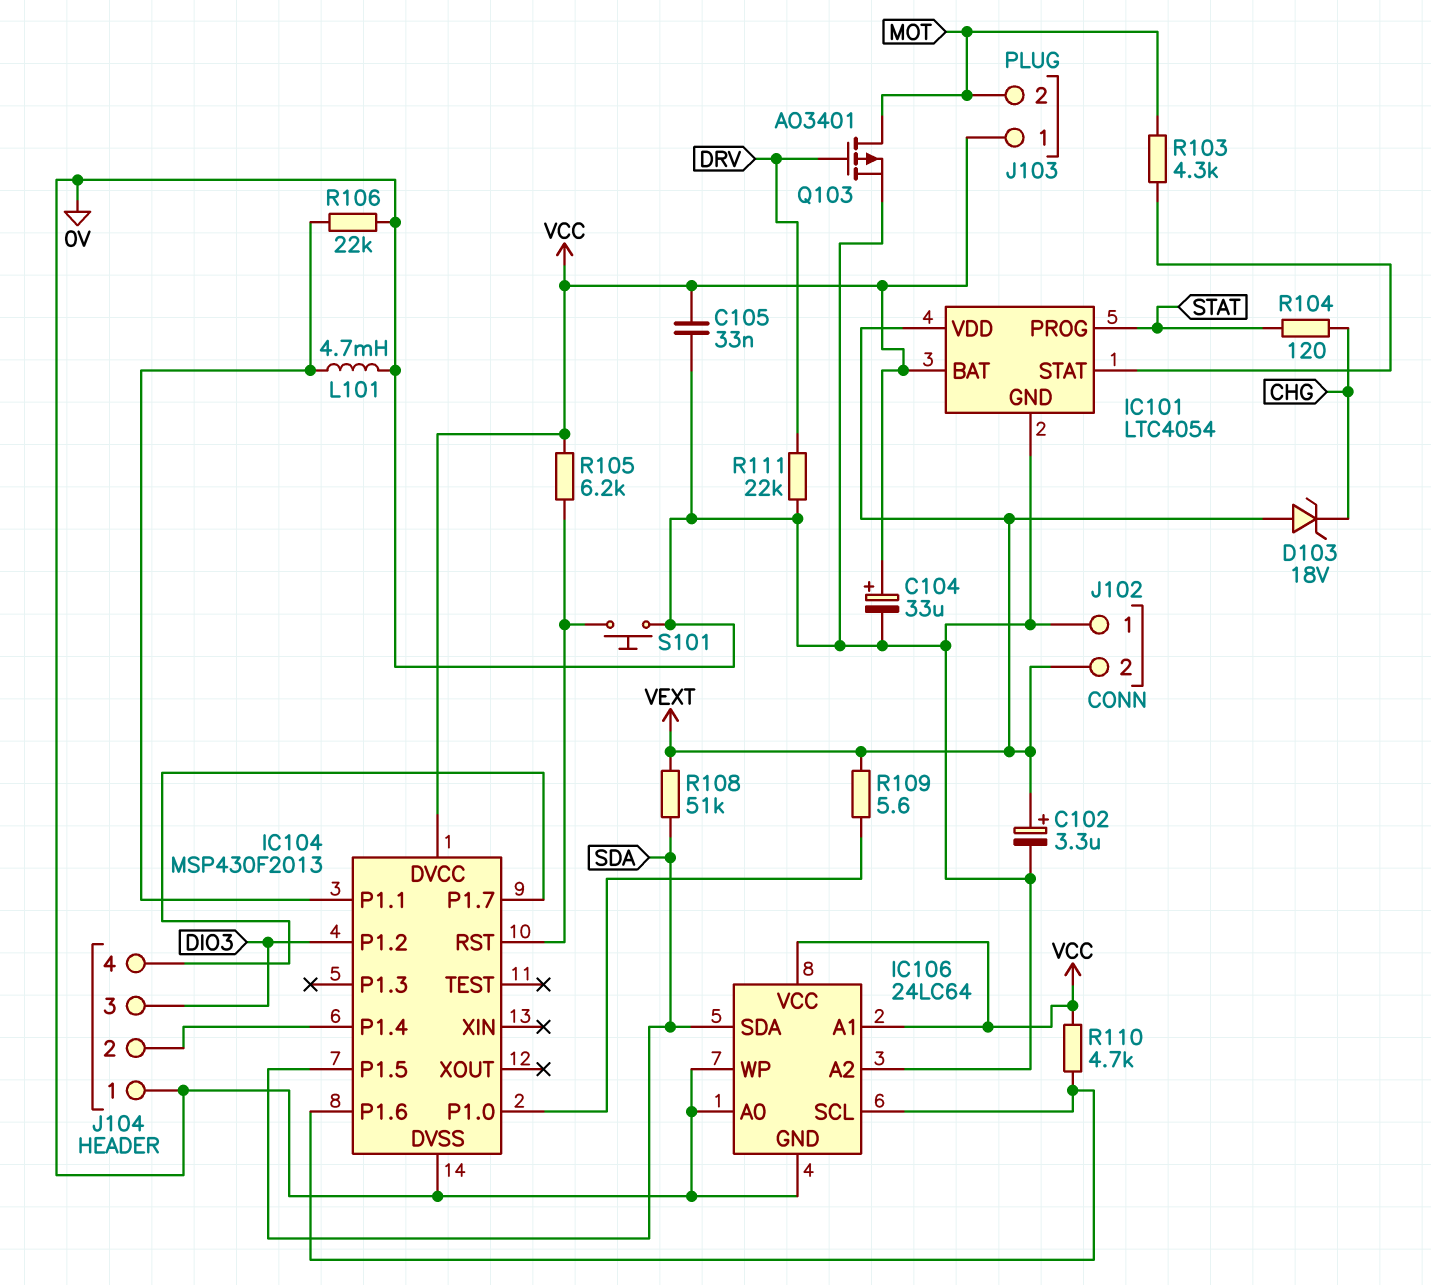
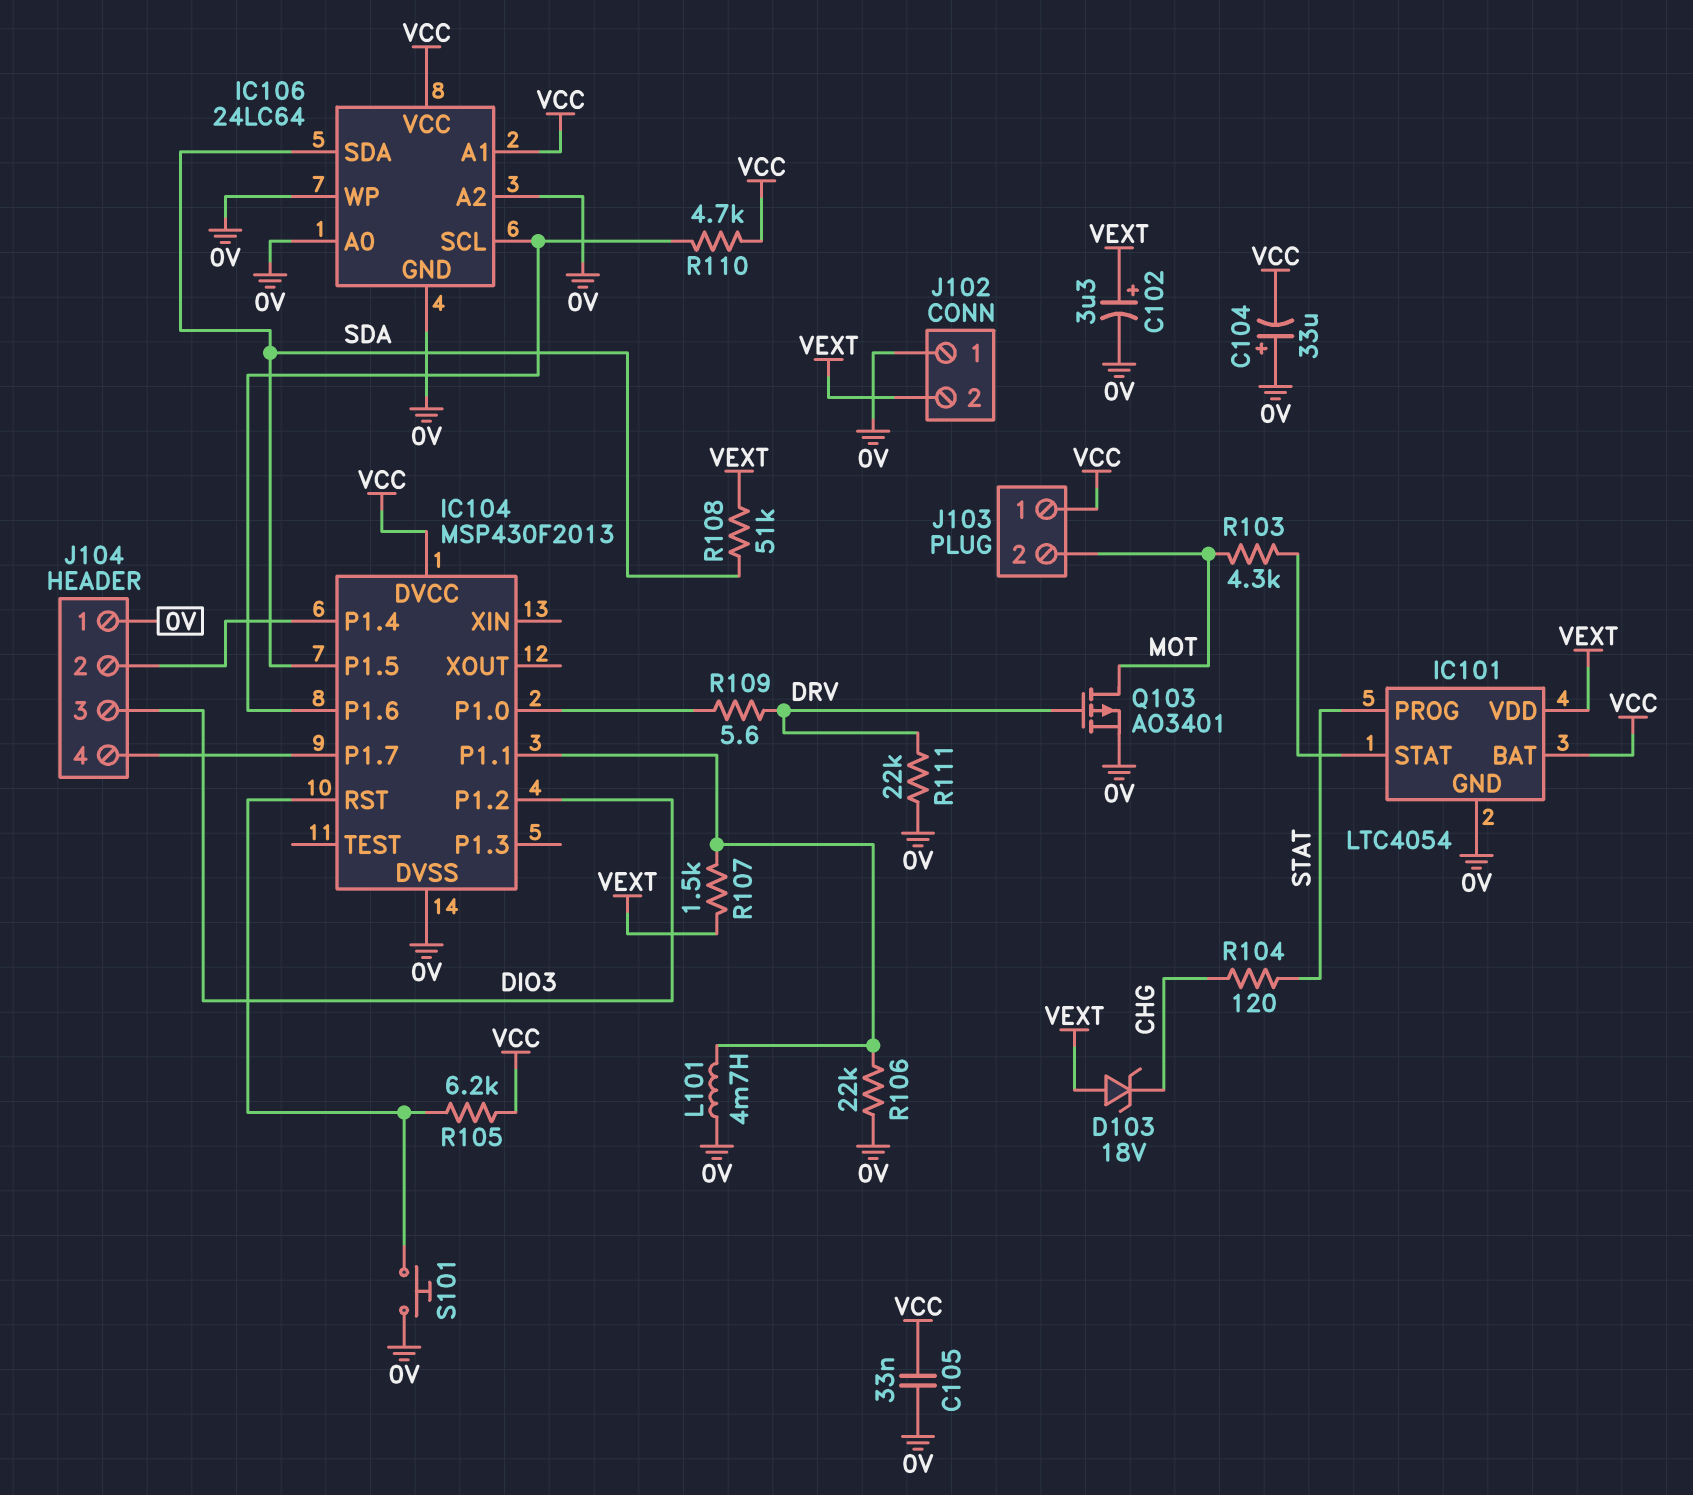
C104: 33uF (plus VCC, minus 0V) -> 33uF (plus 0V, minus VCC)
R107: none -> 1.5k (IC104/P1.1, VEXT)
R109: 5.6 (IC104/P1.0, VEXT) -> 5.6 (DRV, IC104/P1.0)

